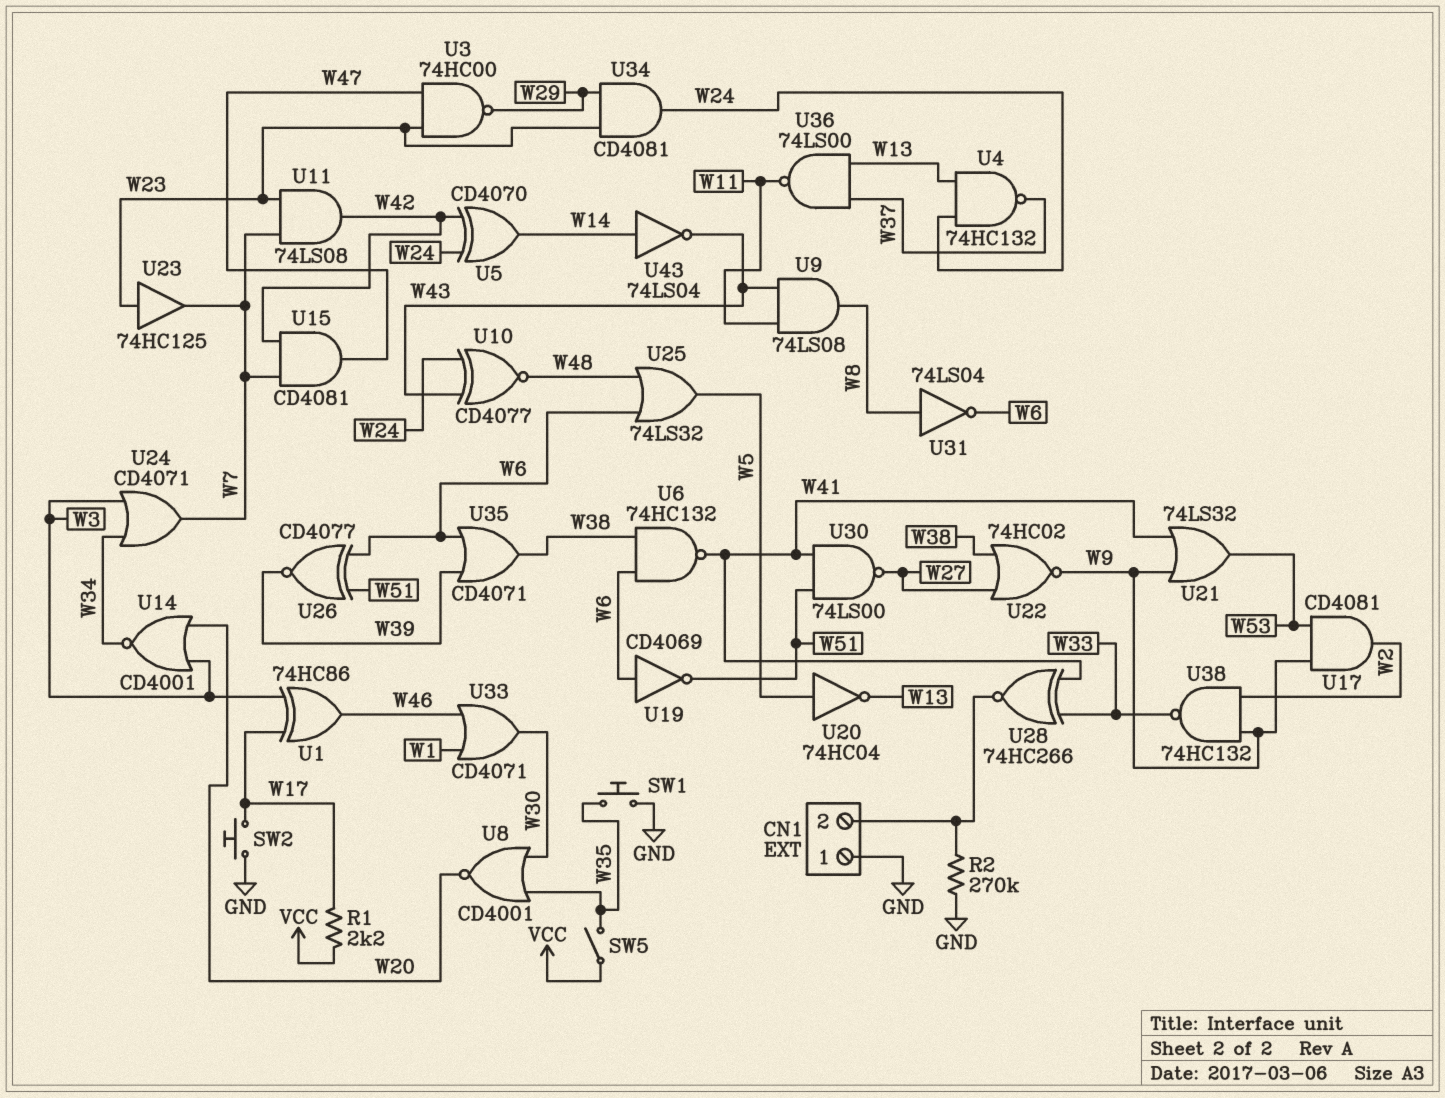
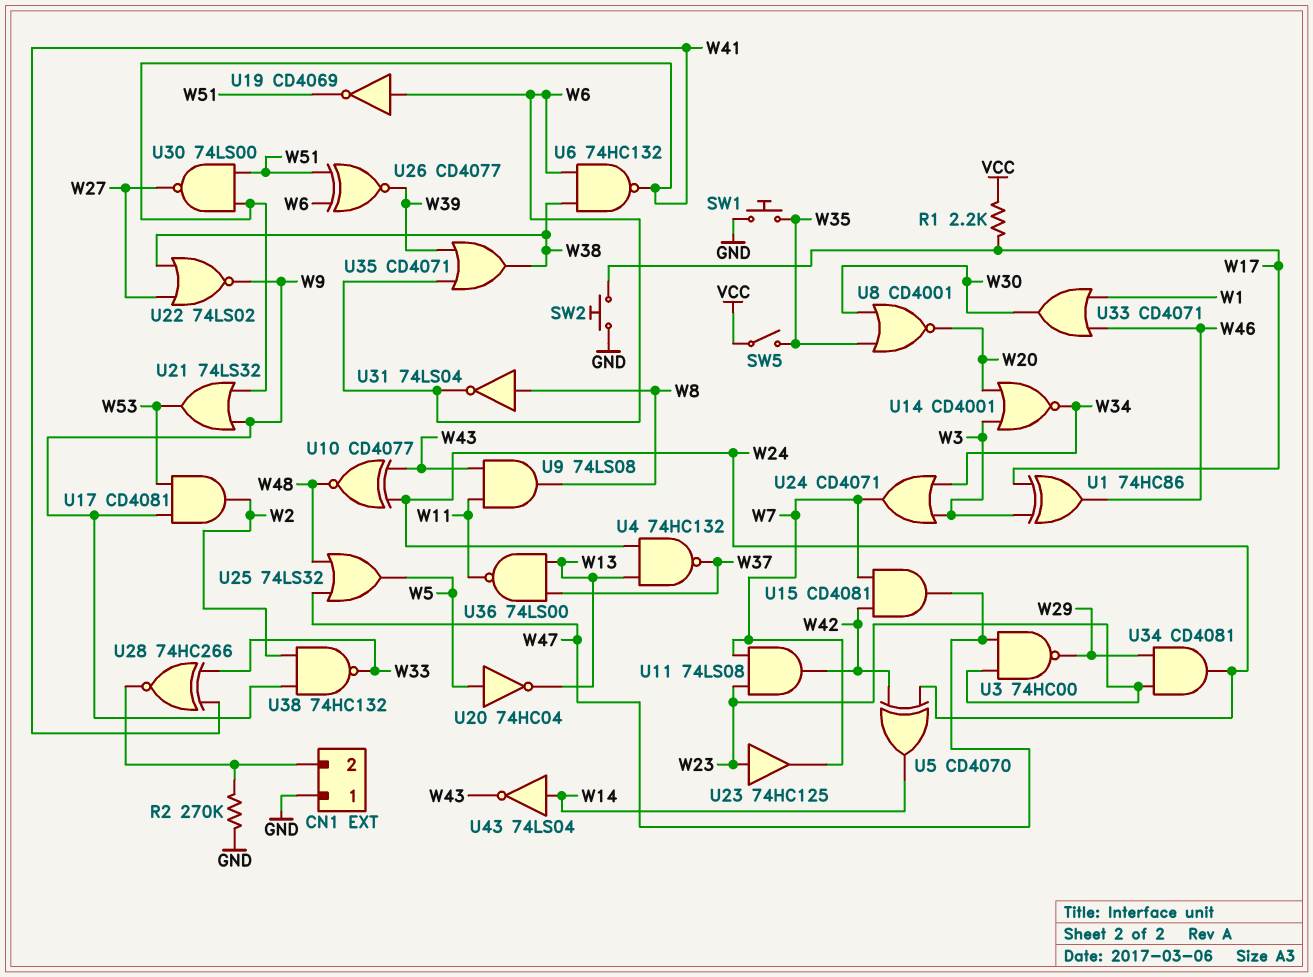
U22: NOR 74HC02 (in W27, in W38, out W9) -> NOR 74LS02 (in W27, in W38, out W9)
U25: OR 74LS32 (in W6, in W48, out W5) -> OR 74LS32 (in W47, in W48, out W5)

